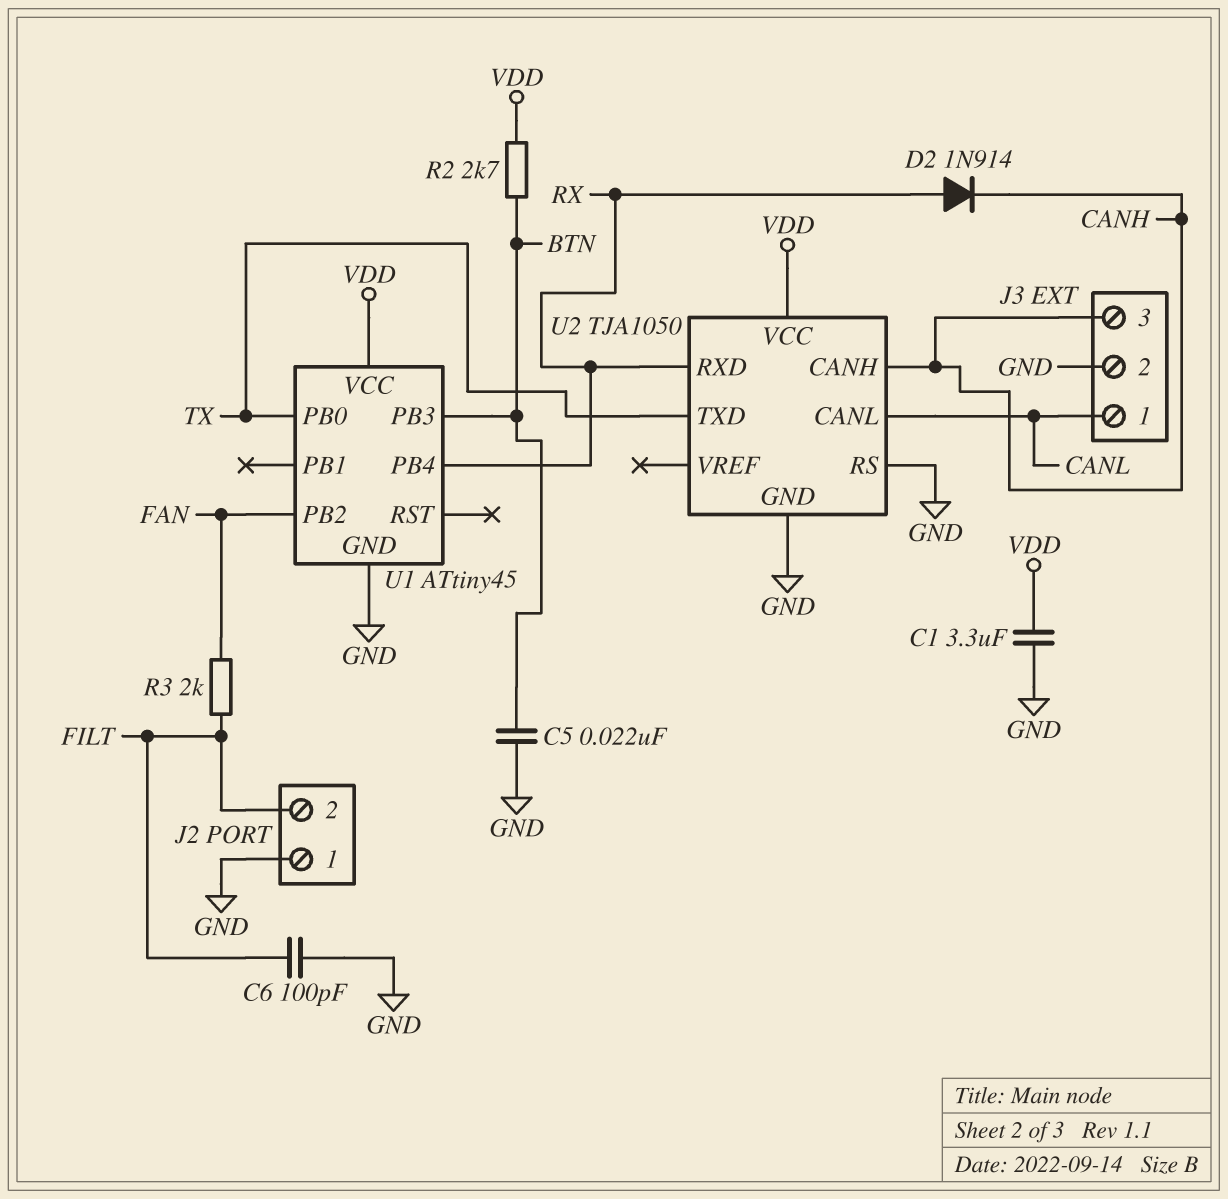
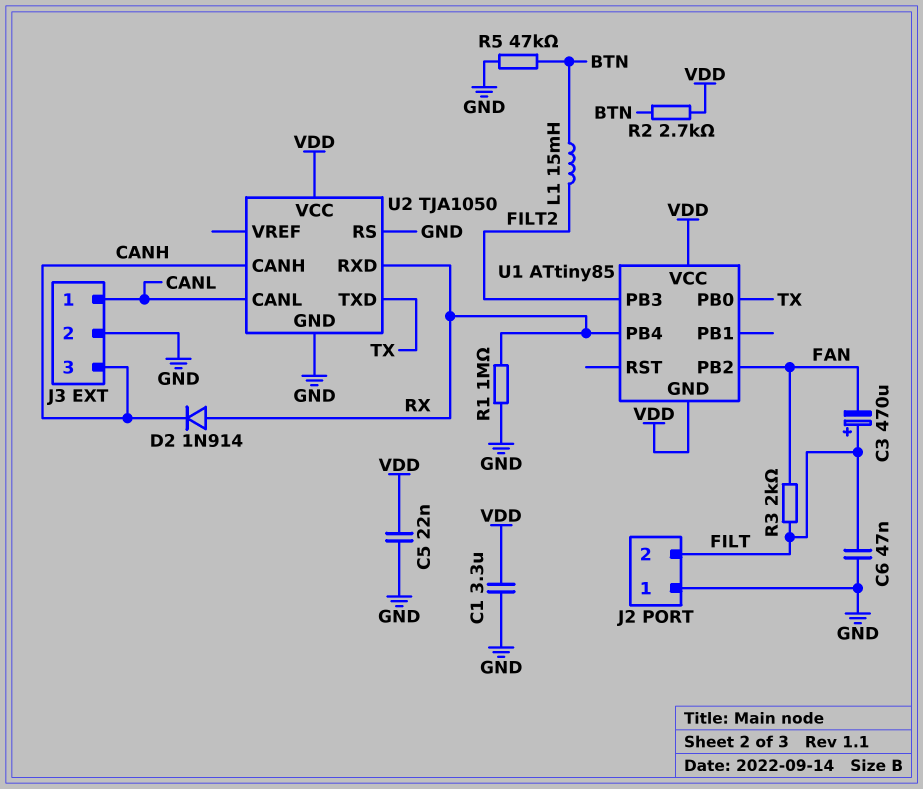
C3: none -> 470uF (plus FILT, minus FAN)
C5: 22nF (BTN, GND) -> 22nF (GND, VDD)
C6: 100pF (FILT, GND) -> 47nF (FILT, GND)
L1: none -> 15mH (BTN, FILT2)
R1: none -> 1M (GND, RX)
R5: none -> 47k (BTN, GND)
U1: ATtiny45 -> ATtiny85
U1 pin GND: GND -> VDD
U1 pin PB3: BTN -> FILT2

